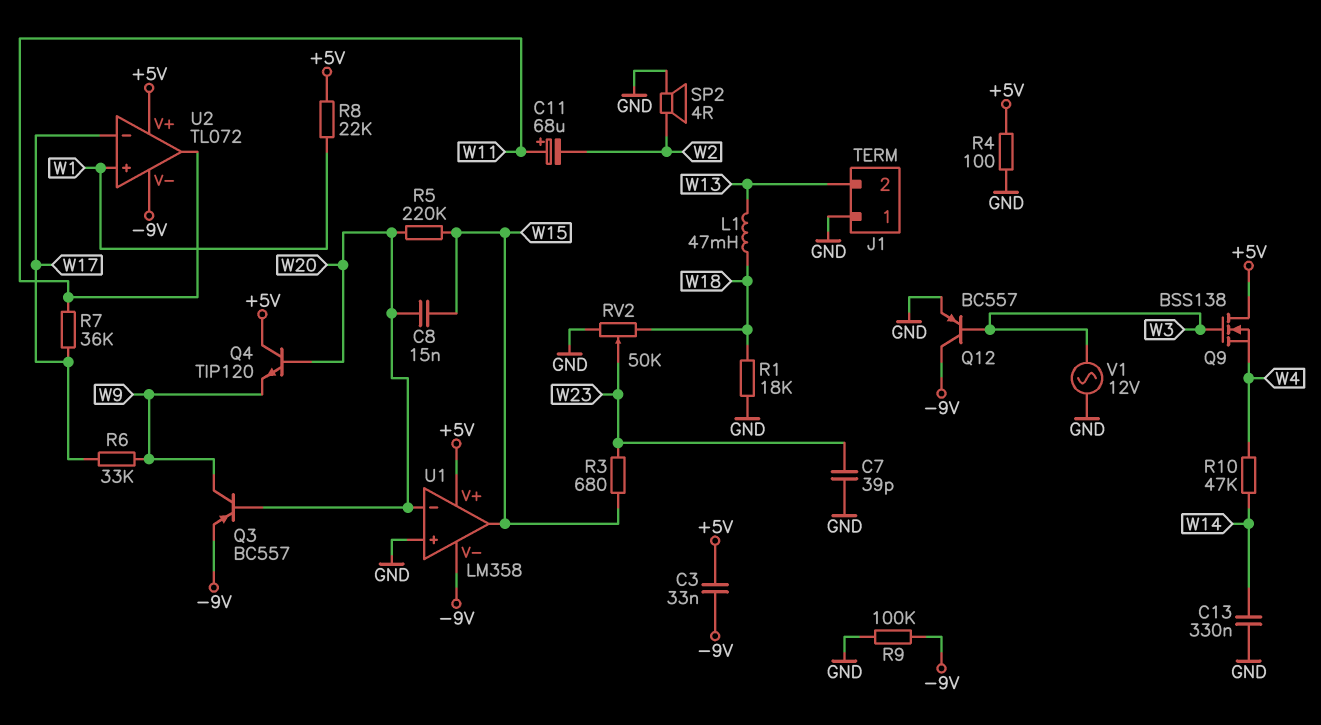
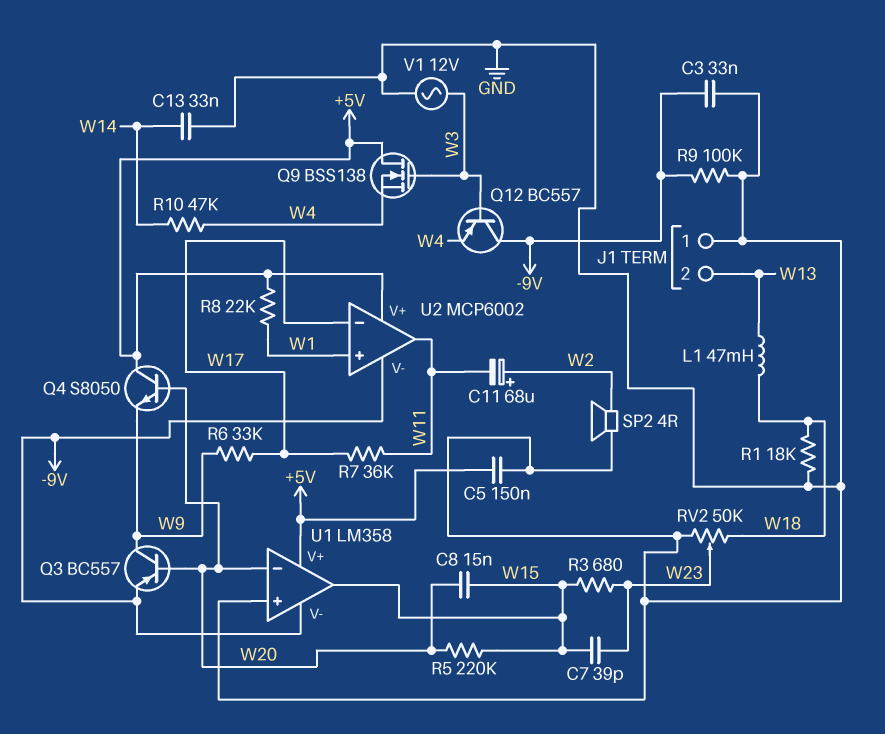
C3: 33nF (+5V, -9V) -> 33nF (-9V, GND)
C5: none -> 150nF (+5V, GND)
C7: 39pF (GND, W23) -> 39pF (W15, W23)
C11: 68uF (plus W11, minus W2) -> 68uF (plus W2, minus W11)
C13: 330nF (GND, W14) -> 33nF (GND, W14)
Q4: NPN TIP120 (B W20, C +5V, E W9) -> NPN S8050 (B W20, C +5V, E W9)
Q12: PNP BC557 (B W3, C -9V, E GND) -> PNP BC557 (B W3, C -9V, E W4)
R4: 100 (+5V, GND) -> none
U2: TL072 -> MCP6002

